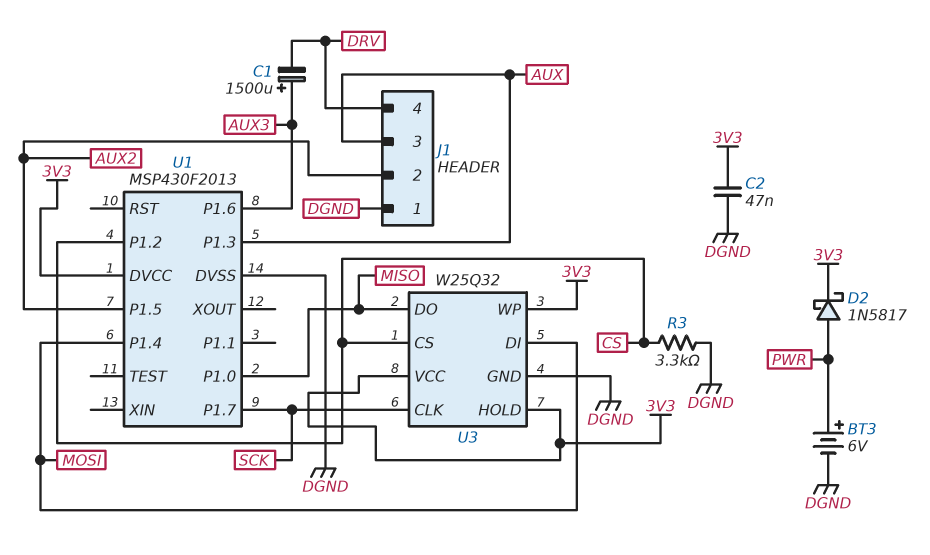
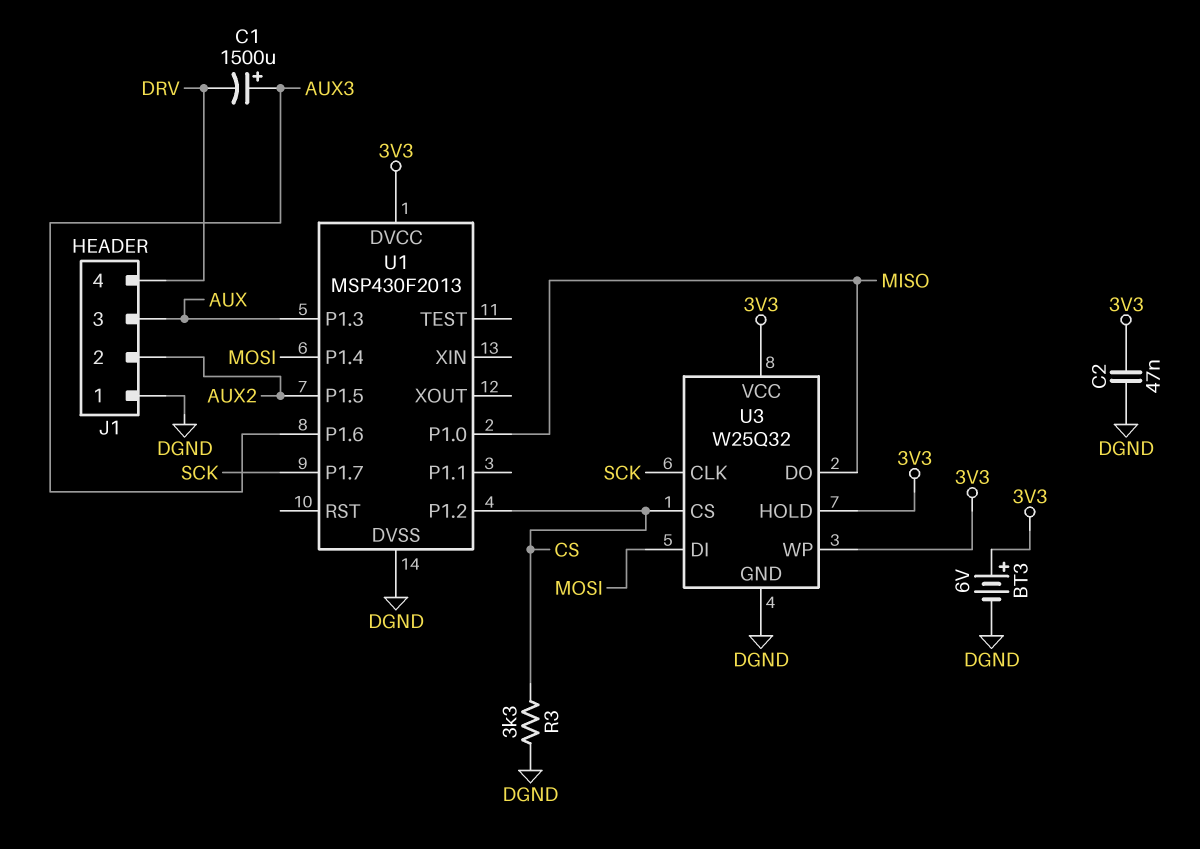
BT3: 6V (plus PWR, minus DGND) -> 6V (plus 3V3, minus DGND)
D2: schottky 1N5817 (A PWR, K 3V3) -> none

